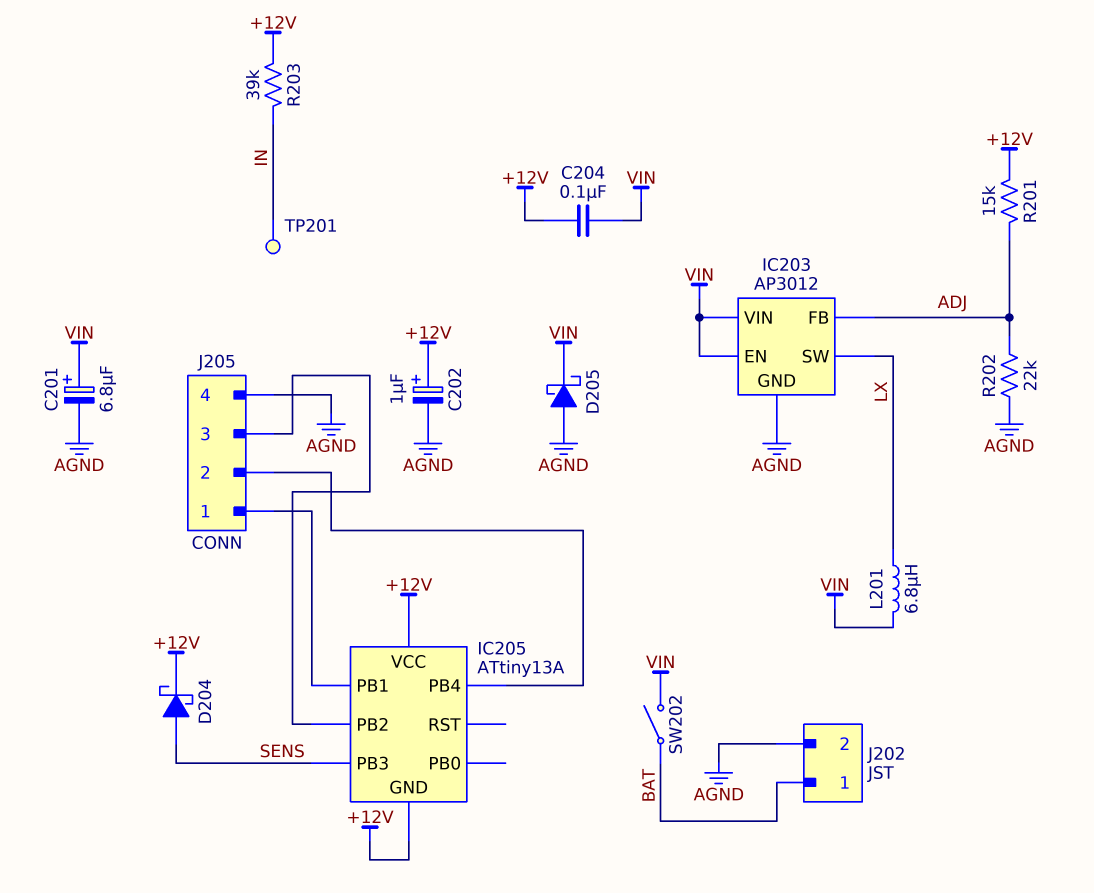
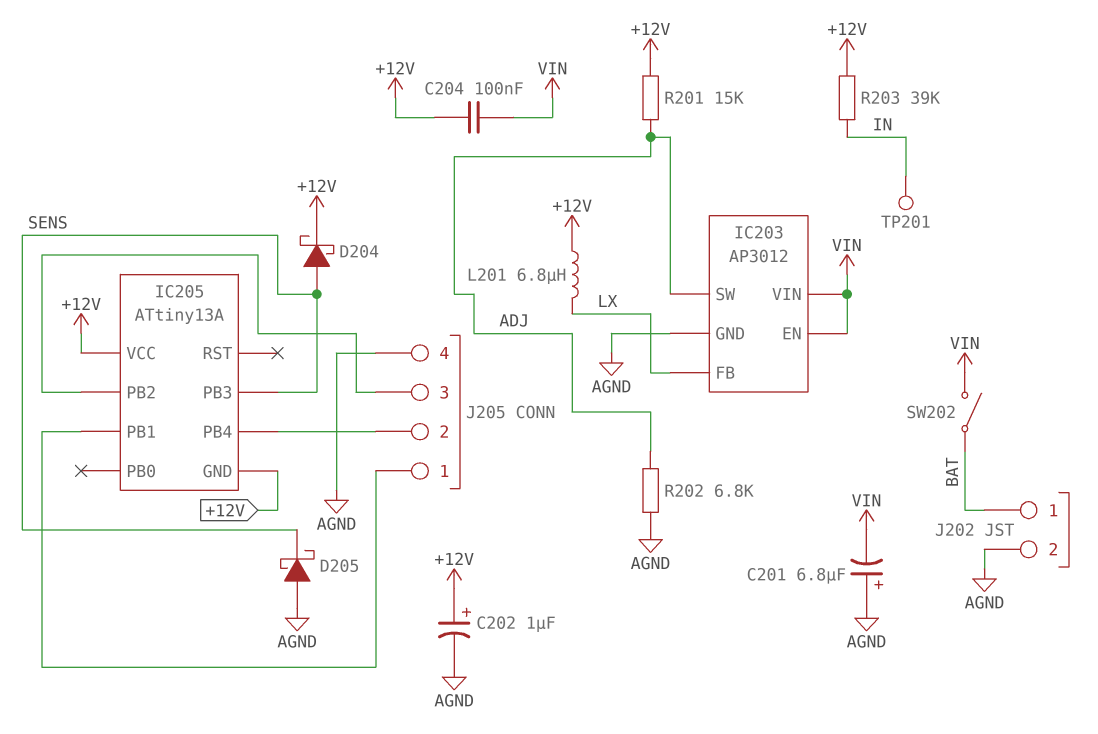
C201: 6.8uF (plus VIN, minus AGND) -> 6.8uF (plus AGND, minus VIN)
D205: schottky (A AGND, K VIN) -> schottky (A AGND, K SENS)
IC203 pin FB: ADJ -> LX
IC203 pin SW: LX -> ADJ
L201: 6.8uH (LX, VIN) -> 6.8uH (+12V, LX)
R202: 22k (ADJ, AGND) -> 6.8k (ADJ, AGND)

